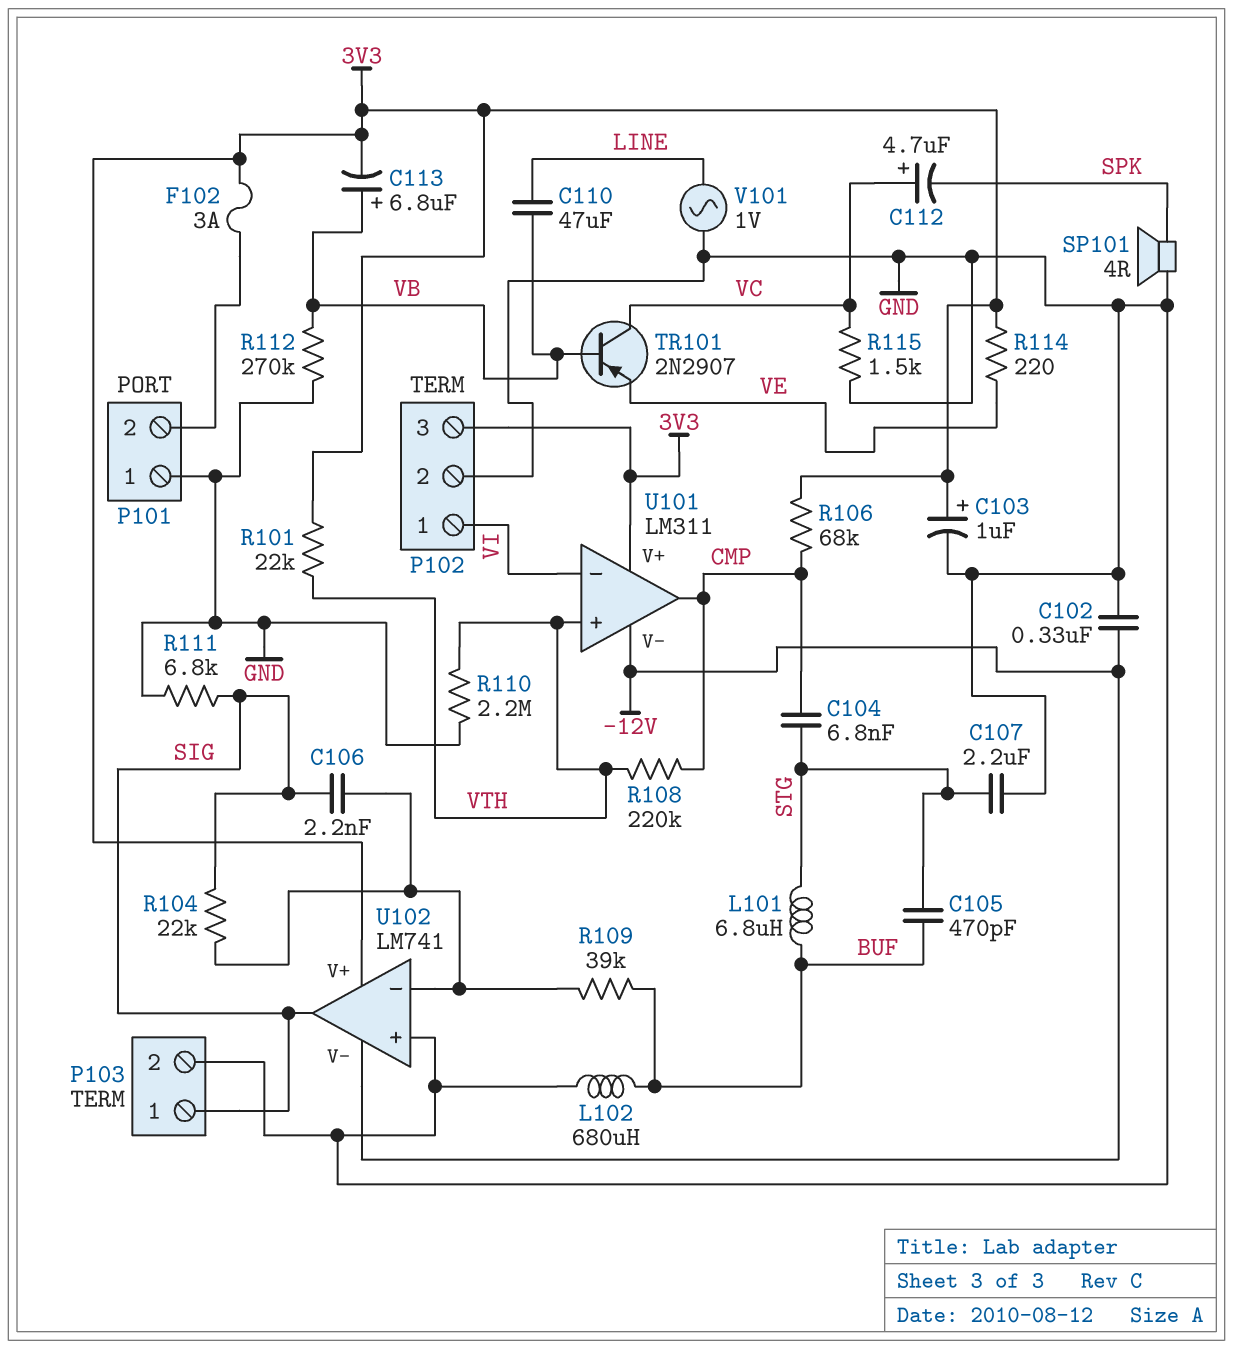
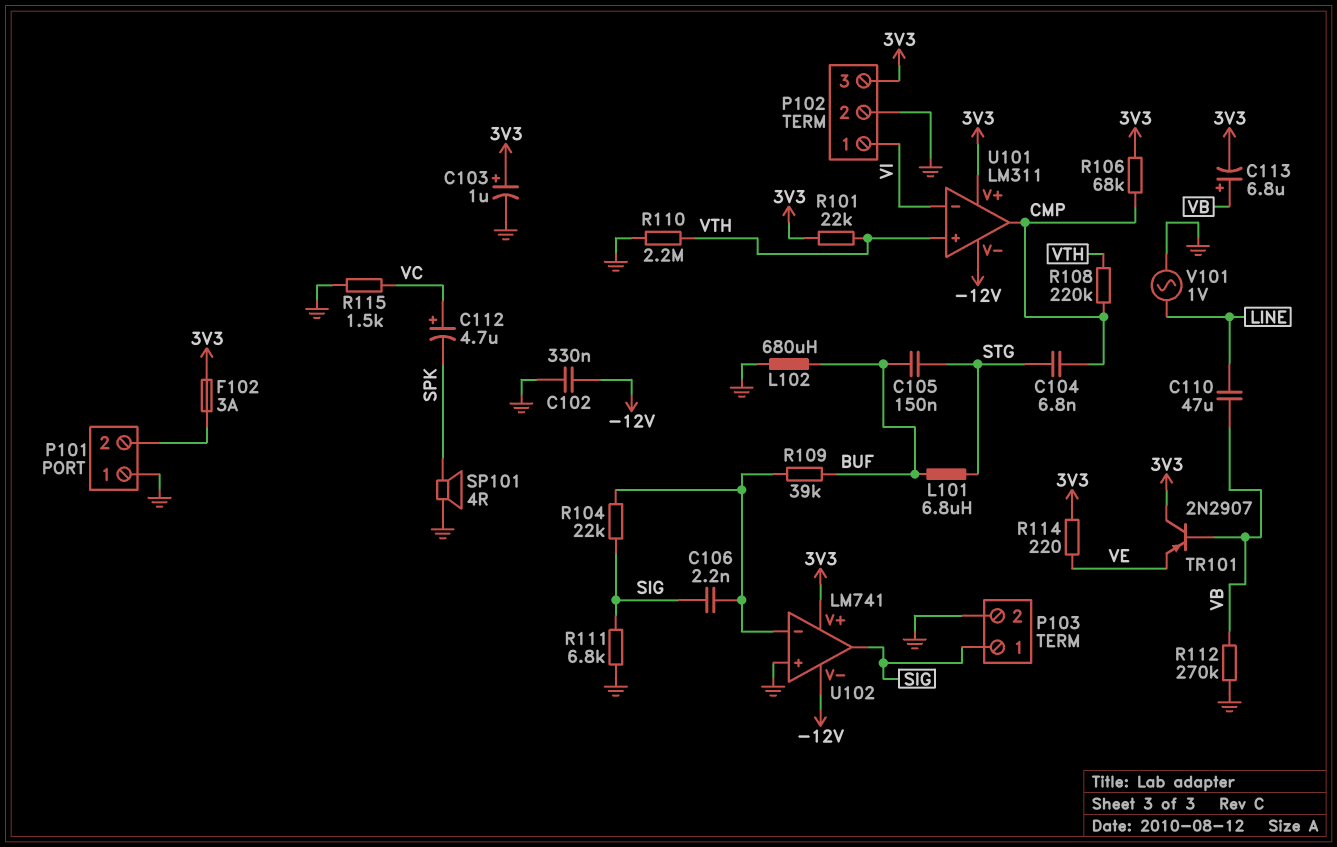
C105: 470pF (BUF, STG) -> 150nF (BUF, STG)
C107: 2.2uF (GND, STG) -> none
TR101: PNP 2N2907 (B VB, C VC, E VE) -> PNP 2N2907 (B VB, C 3V3, E VE)

